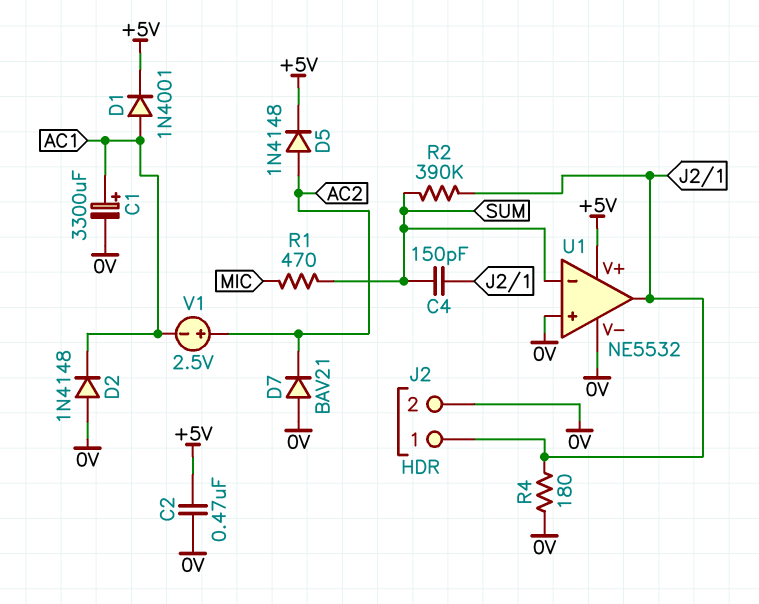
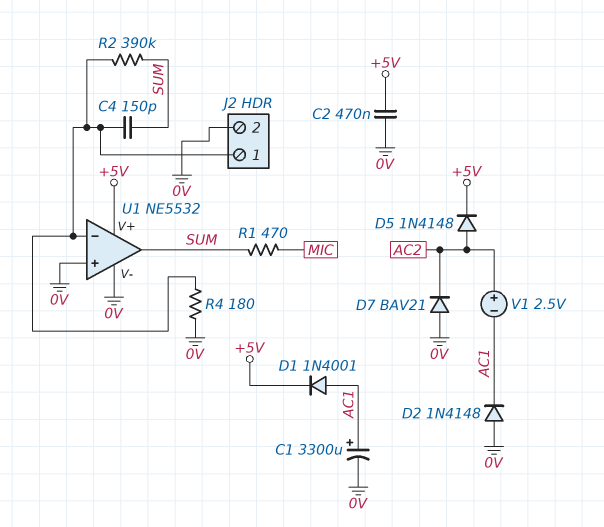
U1 pin in-: SUM -> J2/1
U1 pin out: J2/1 -> SUM

